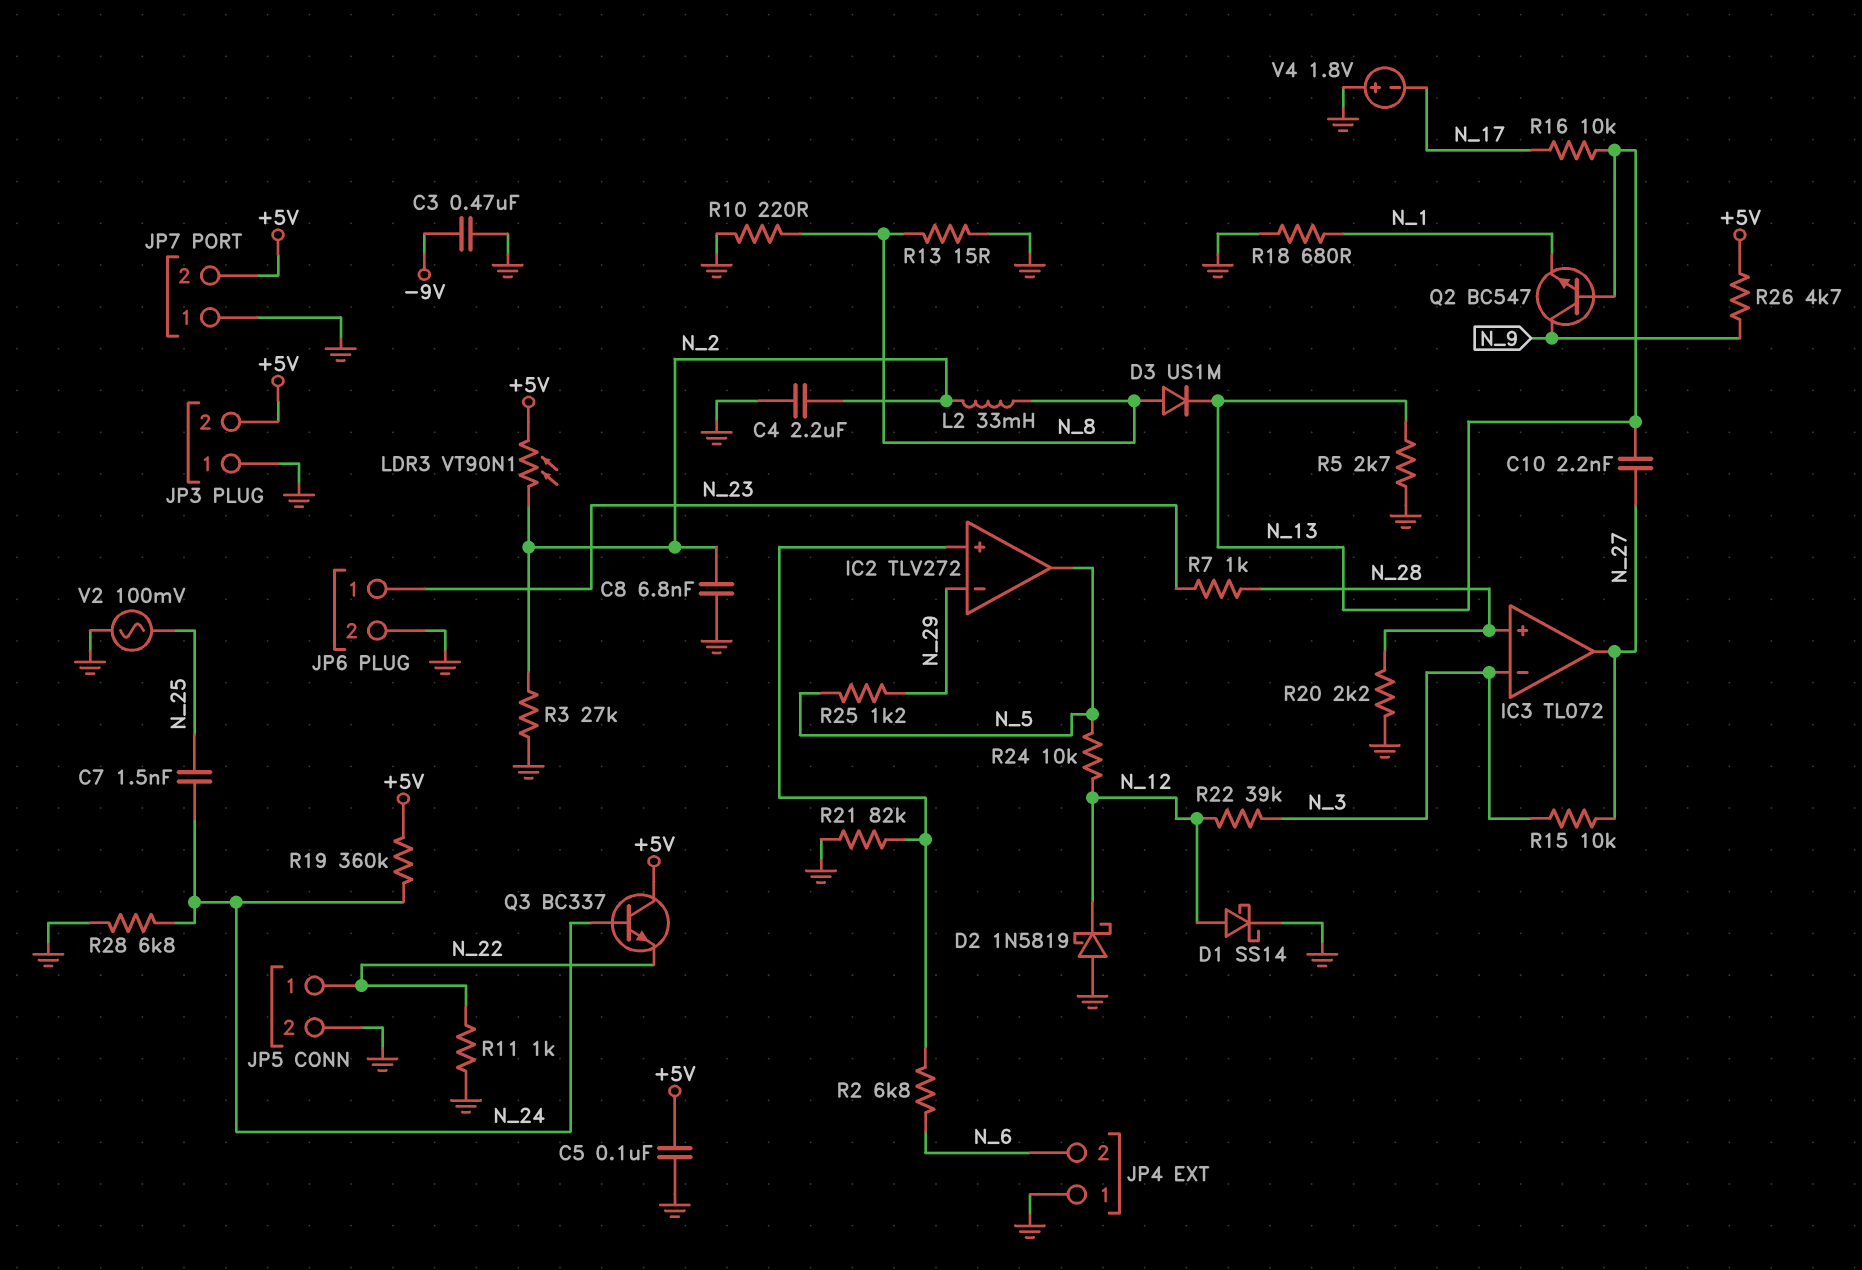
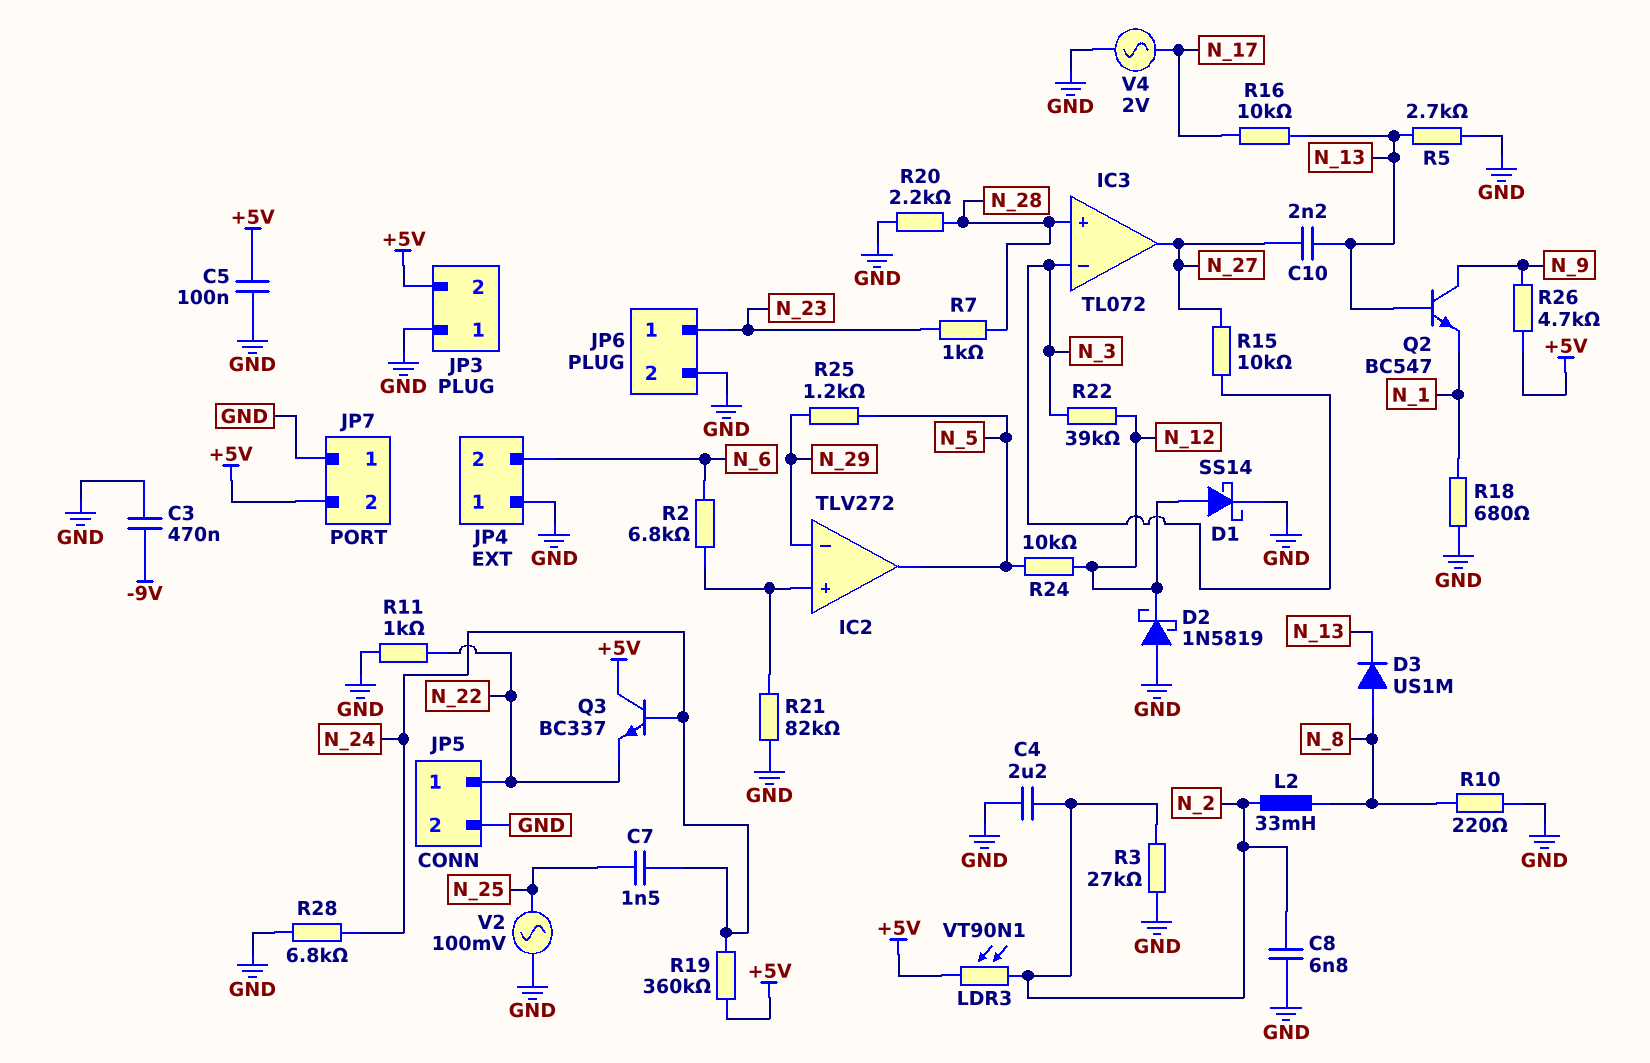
R13: 15 (GND, N_8) -> none
V4: 1.8V (plus GND, minus N_17) -> AC 2V (GND, N_17)

